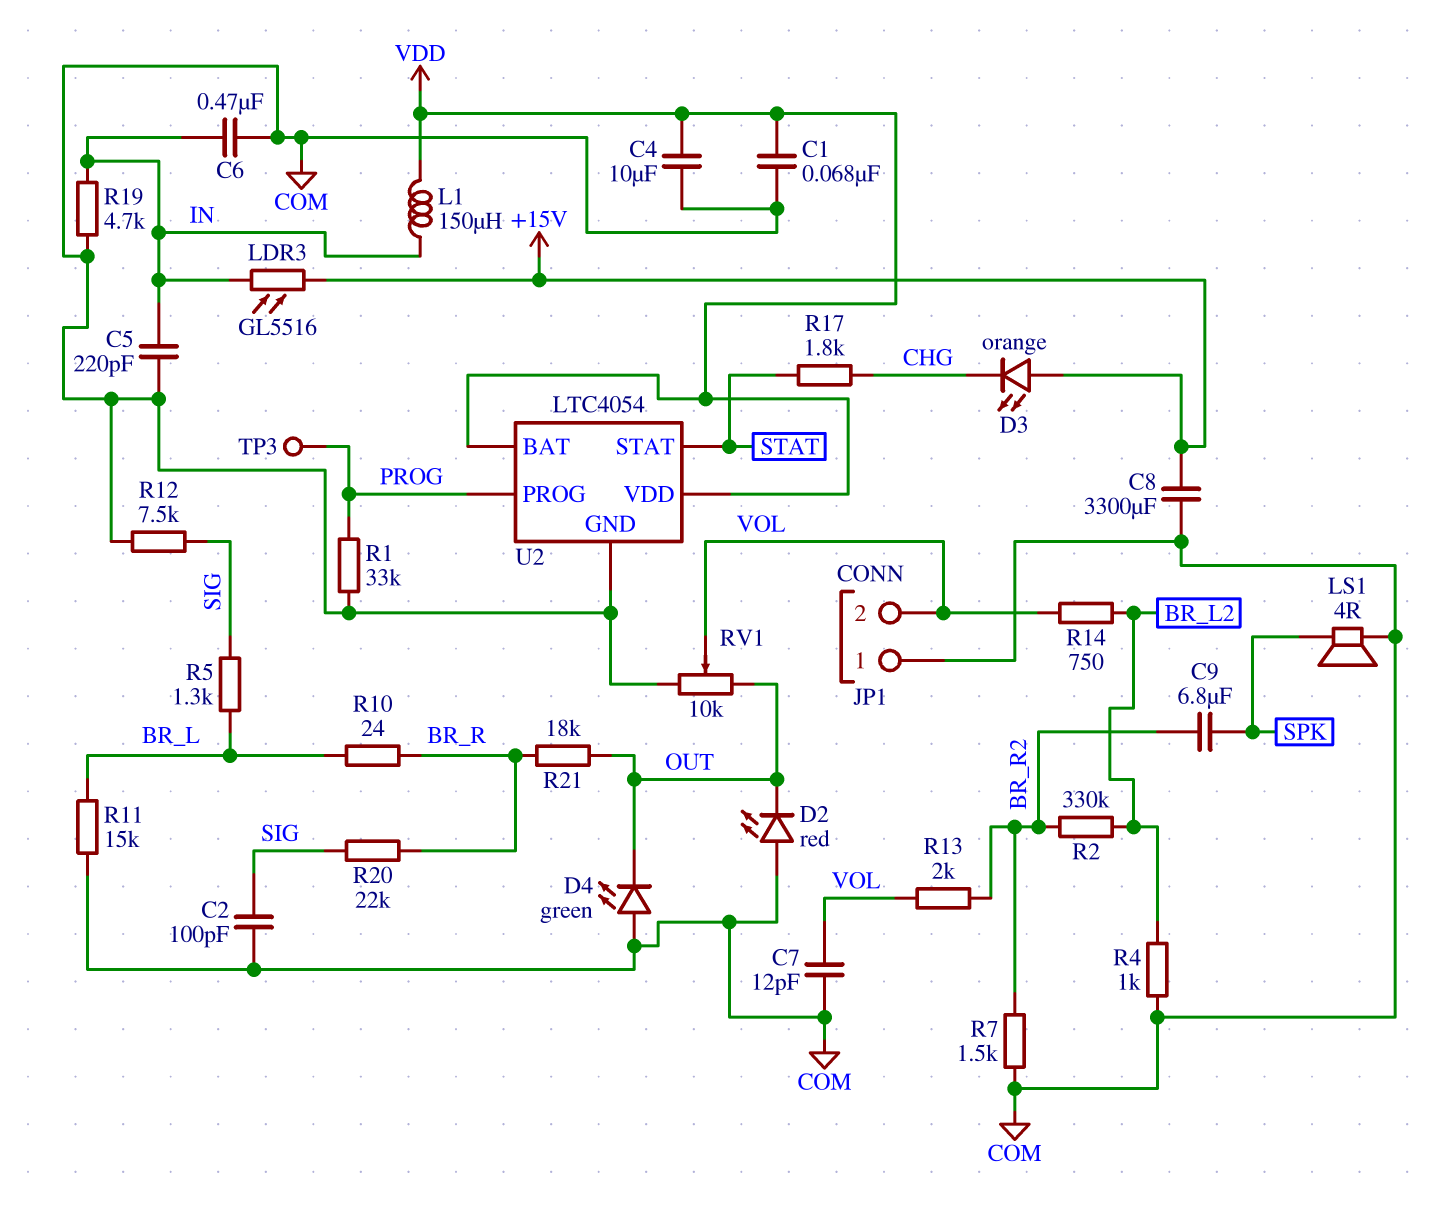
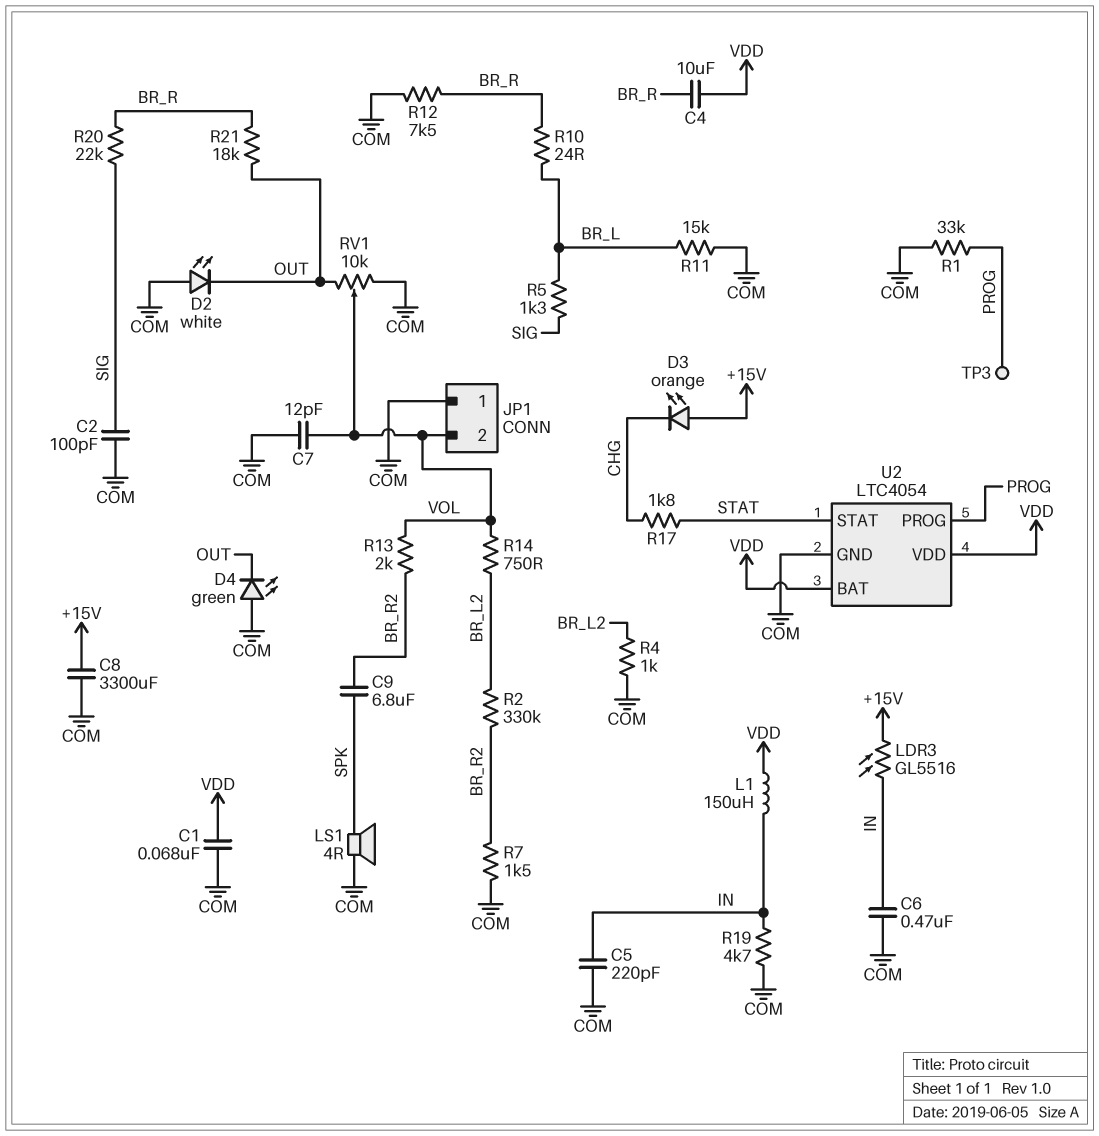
C4: 10uF (COM, VDD) -> 10uF (BR_R, VDD)
D2: LED red (A COM, K OUT) -> LED white (A COM, K OUT)
R12: 7.5k (COM, SIG) -> 7.5k (BR_R, COM)

